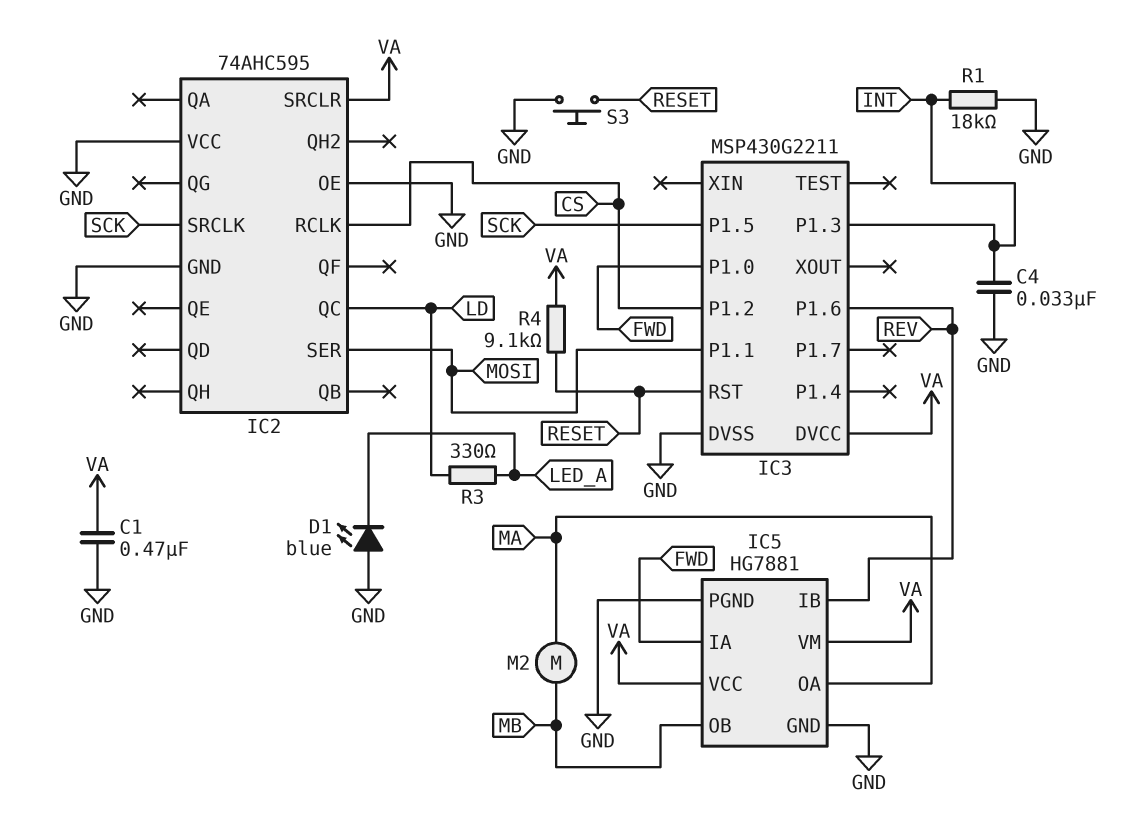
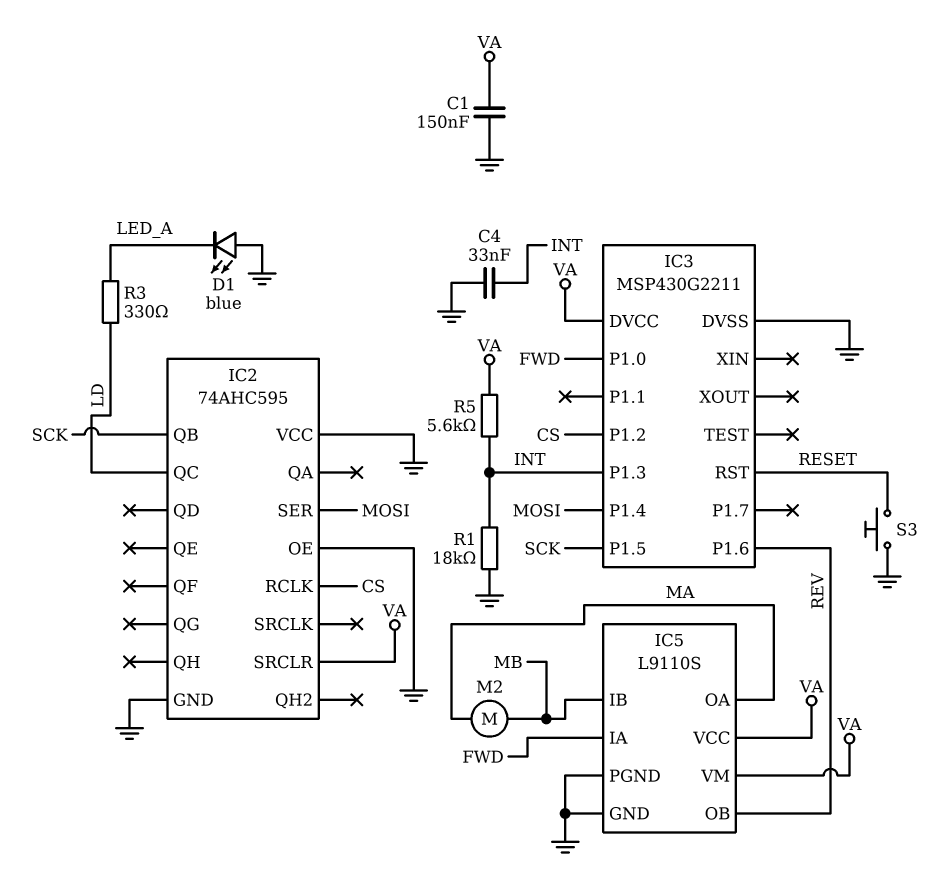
C1: 470nF (GND, VA) -> 150nF (GND, VA)
IC2 pin QB: none -> SCK
IC2 pin SRCLK: SCK -> none
IC3 pin P1.1: MOSI -> none
IC3 pin P1.4: none -> MOSI
IC5: HG7881 -> L9110S
IC5 pin IB: REV -> MB
IC5 pin OB: MB -> REV
R4: 9.1k (RESET, VA) -> none
R5: none -> 5.6k (INT, VA)

